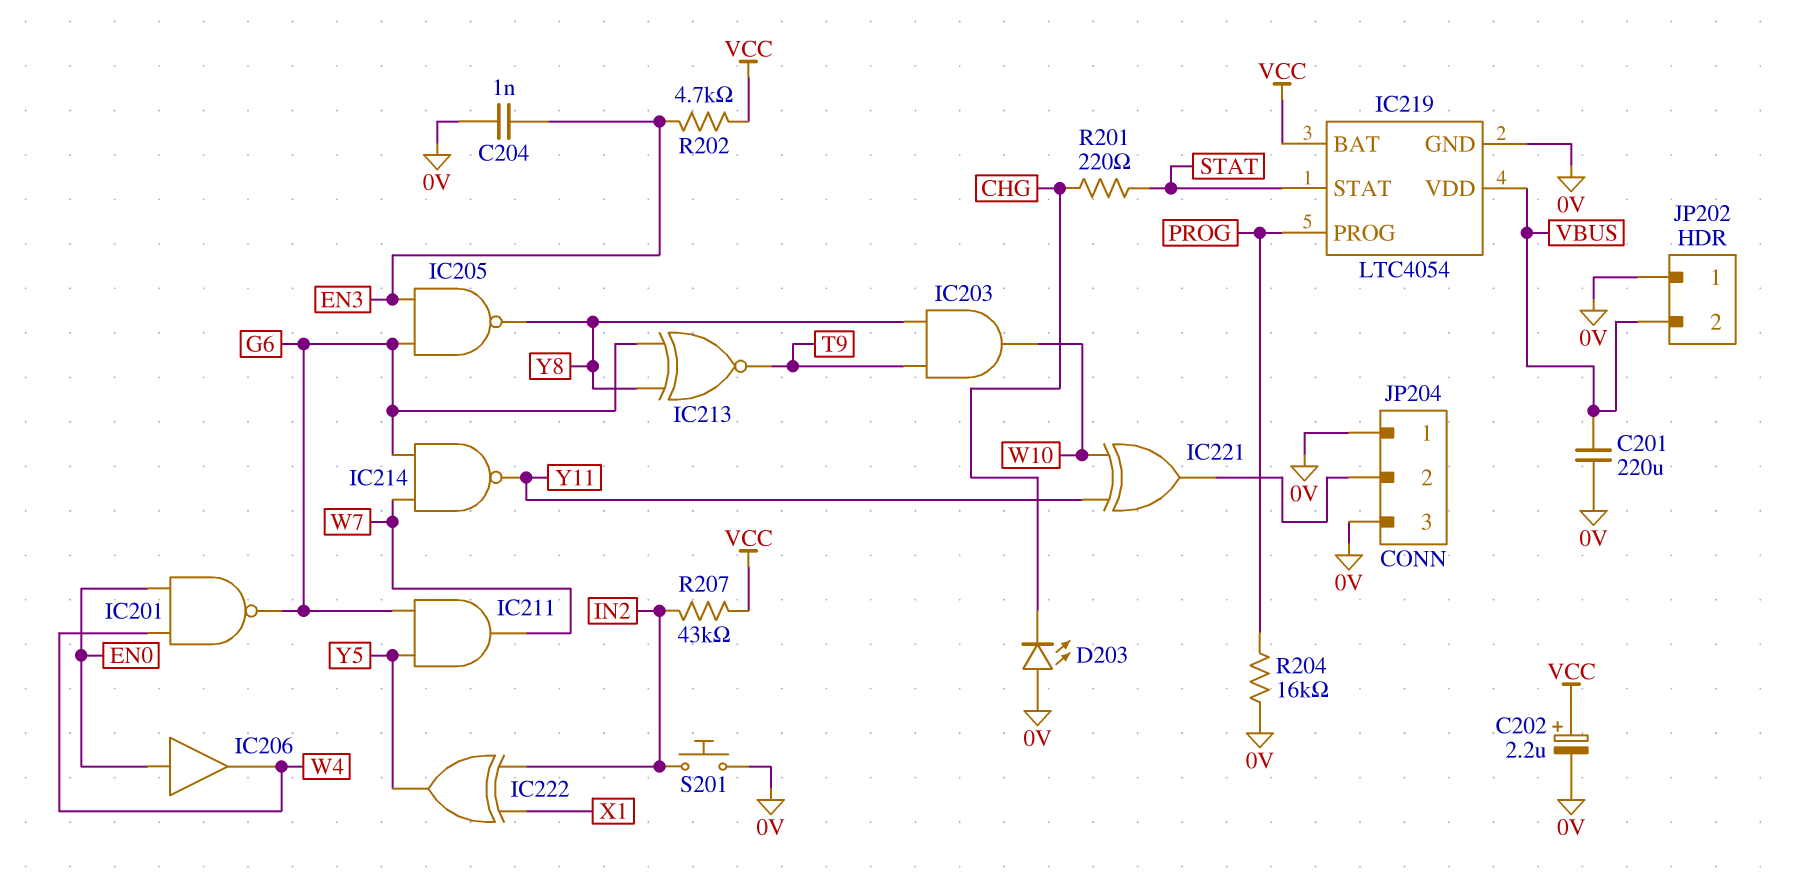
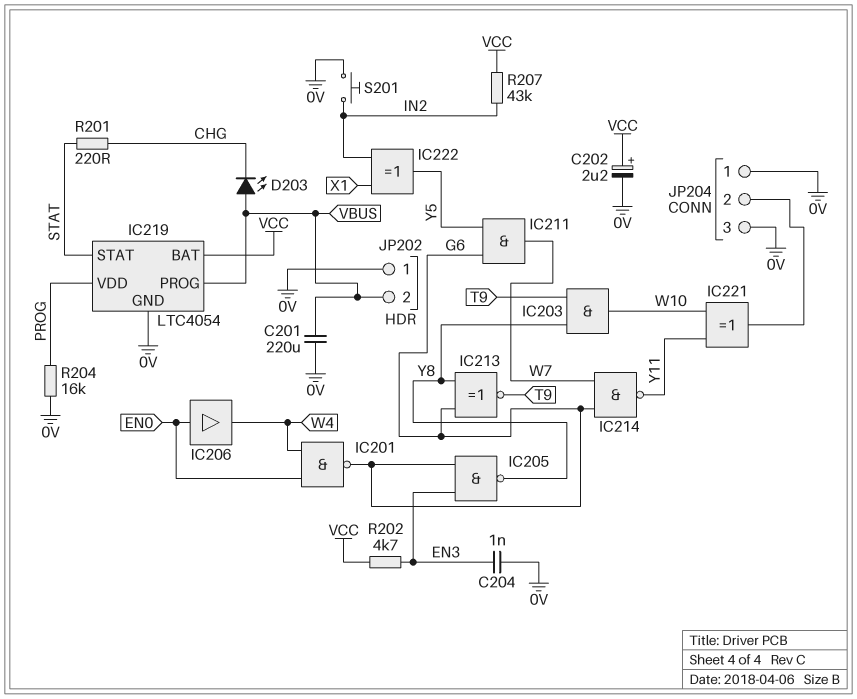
D203: LED (A 0V, K CHG) -> LED (A VBUS, K CHG)
IC219 pin PROG: PROG -> VBUS
IC219 pin VDD: VBUS -> PROG

